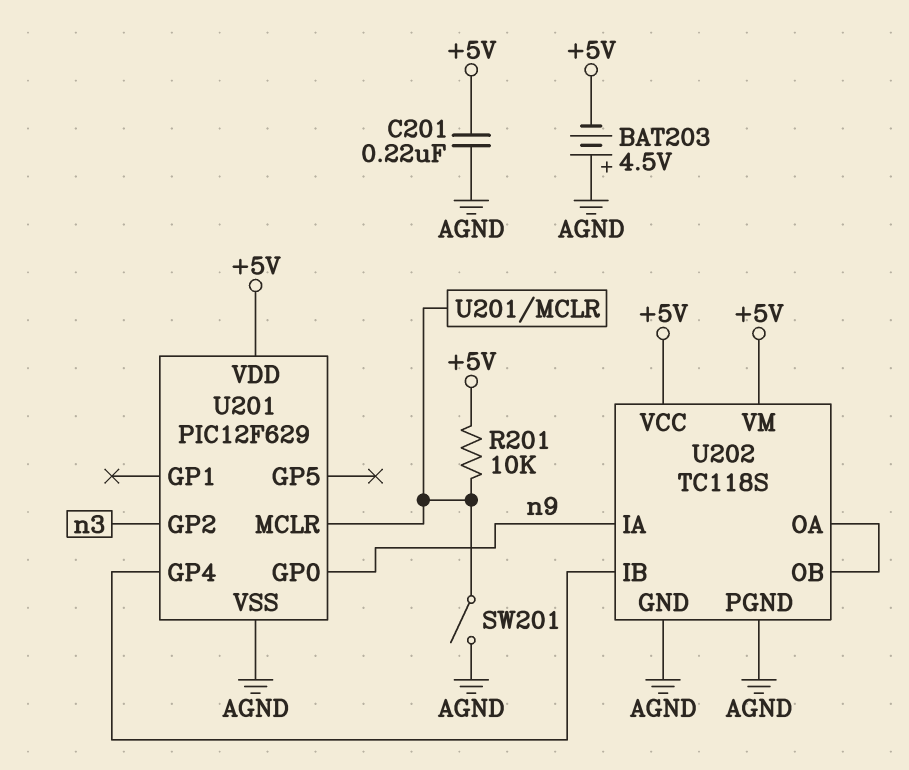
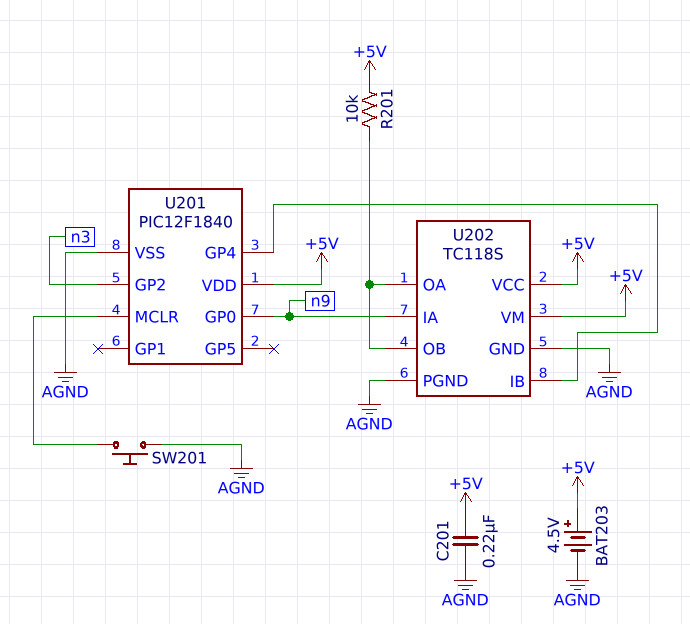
BAT203: 4.5V (plus AGND, minus +5V) -> 4.5V (plus +5V, minus AGND)
R201: 10k (+5V, U201/MCLR) -> 10k (+5V, U202/OA)
SW201: switch (AGND, U201/MCLR) -> button (AGND, U201/MCLR)
U201: PIC12F629 -> PIC12F1840

